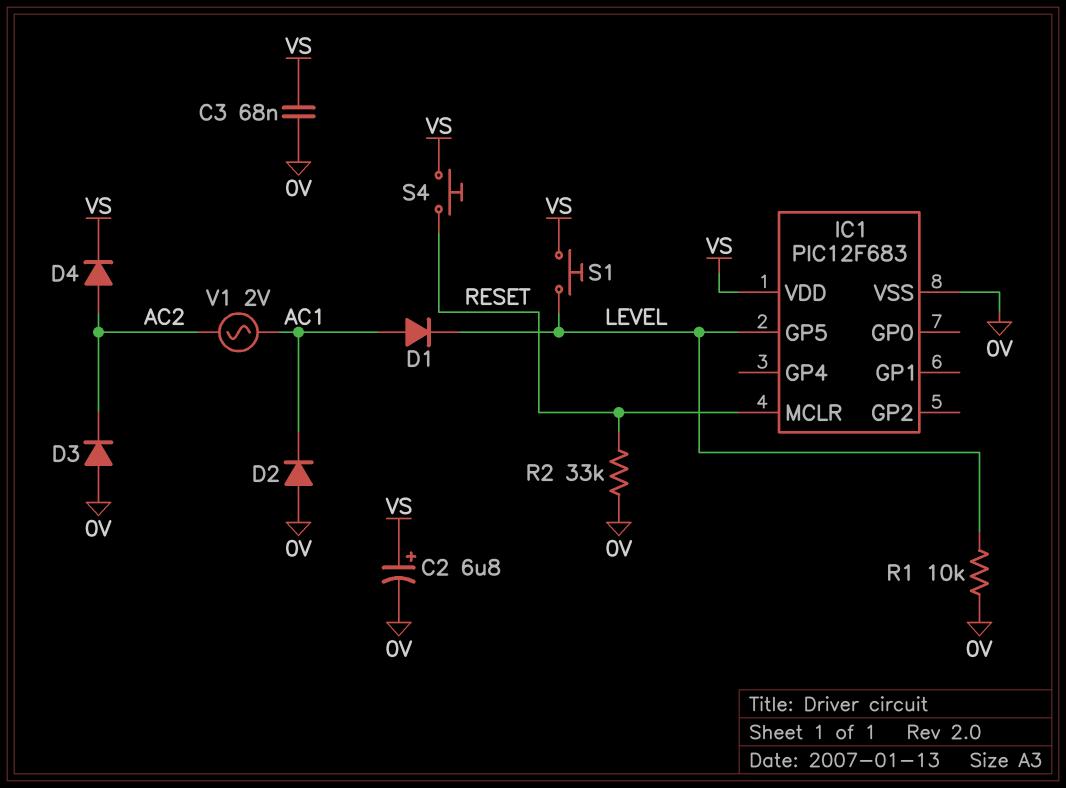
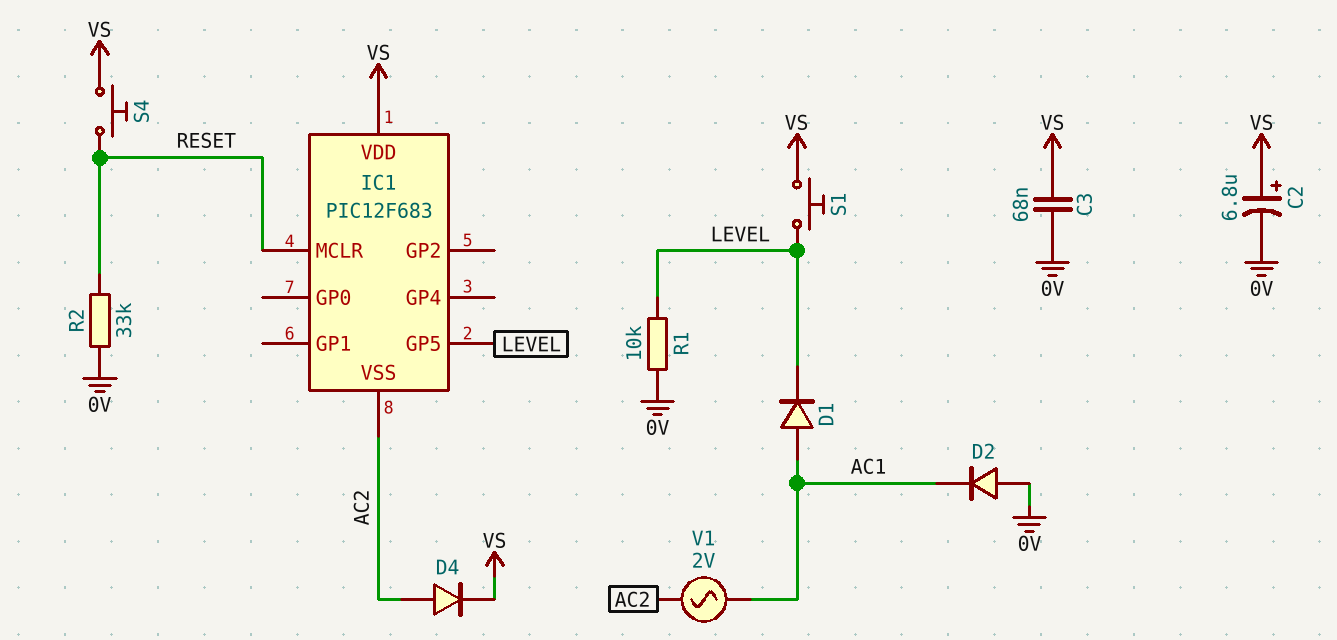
D3: diode (A 0V, K AC2) -> none
IC1 pin VSS: 0V -> AC2

